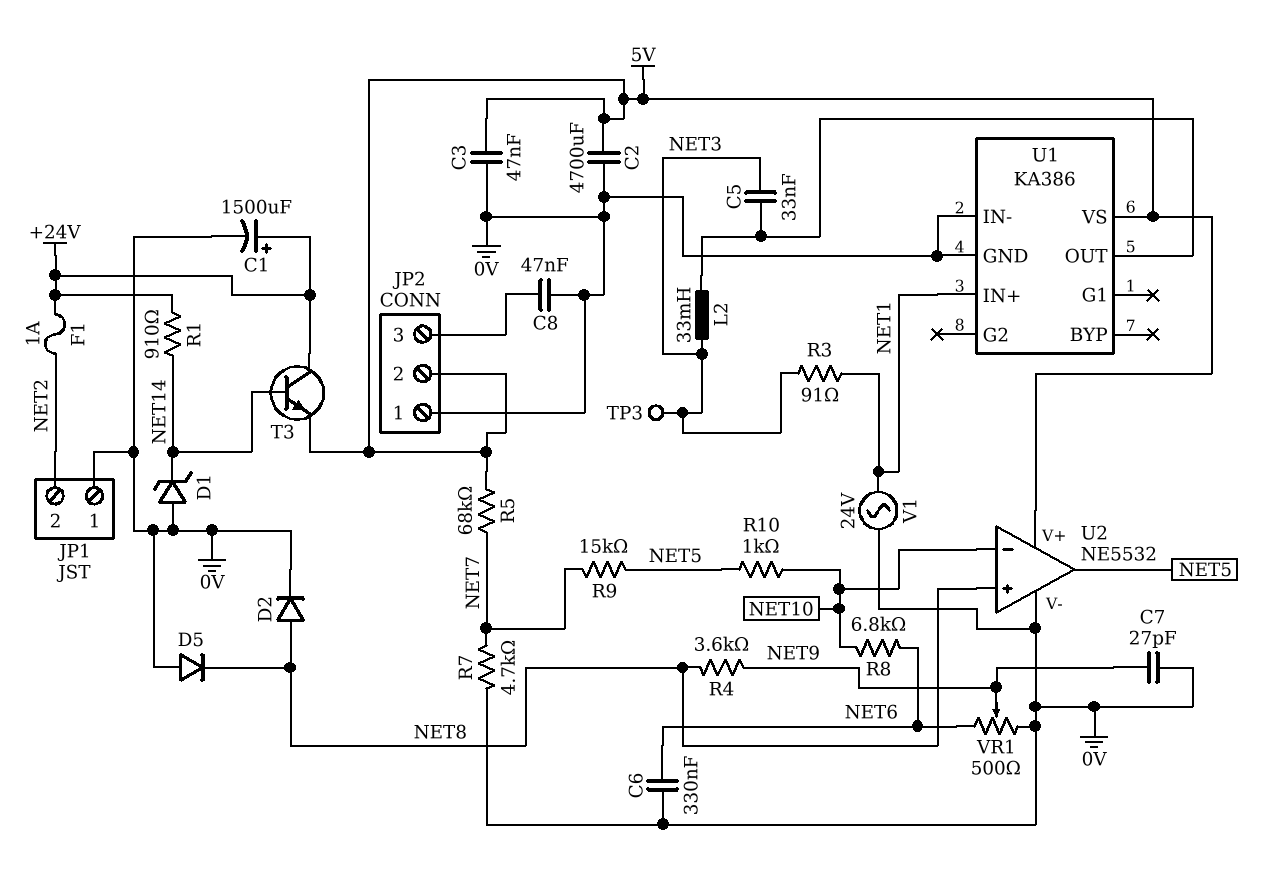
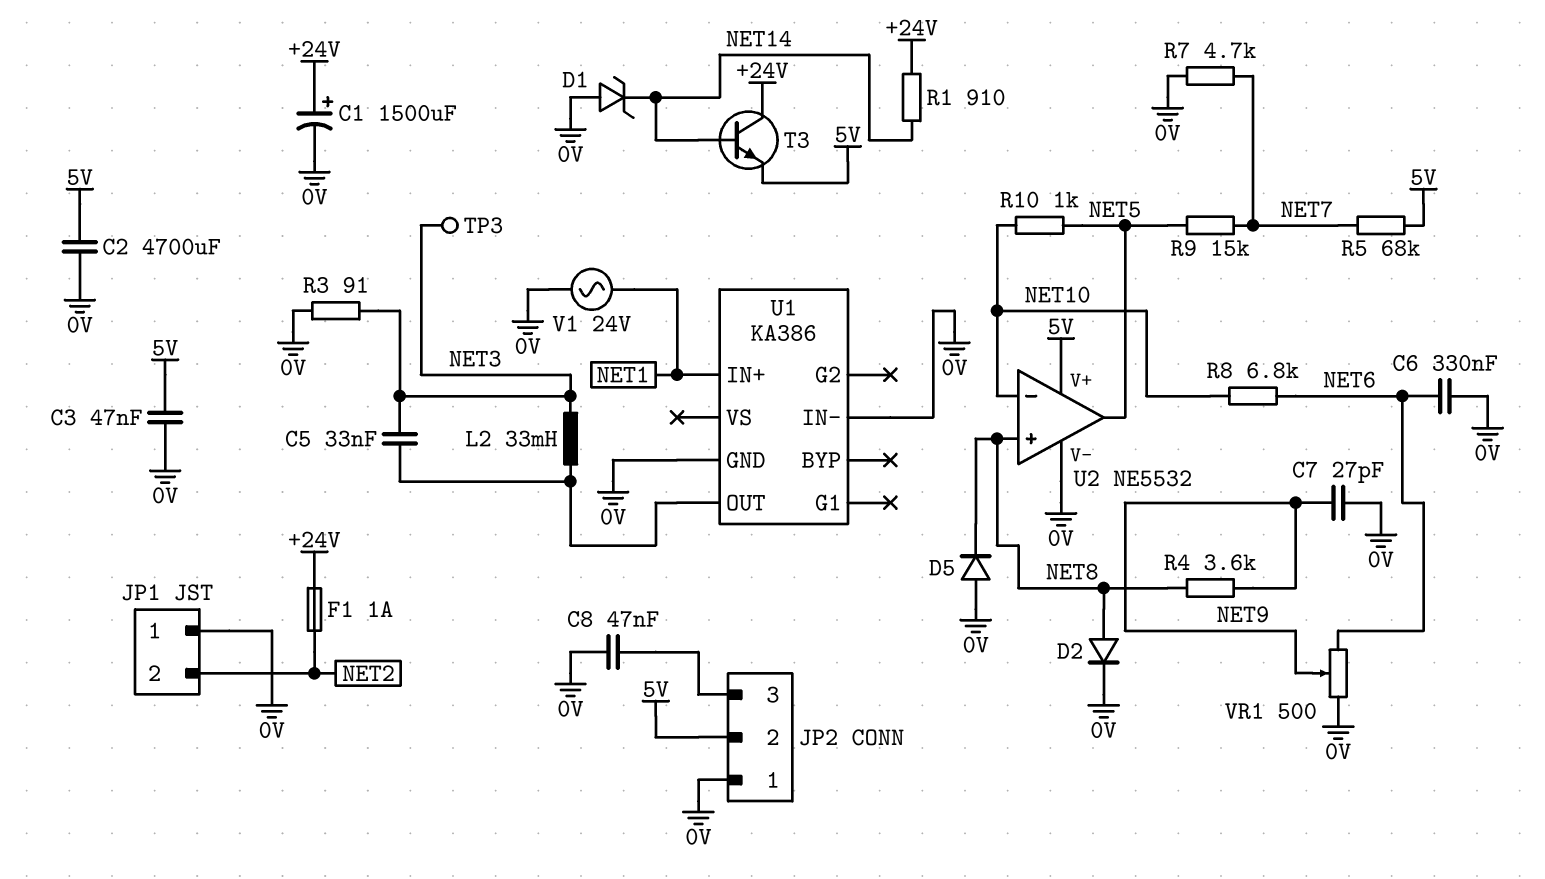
R3: 91 (NET1, NET3) -> 91 (0V, NET3)
U1 pin VS: 5V -> none

